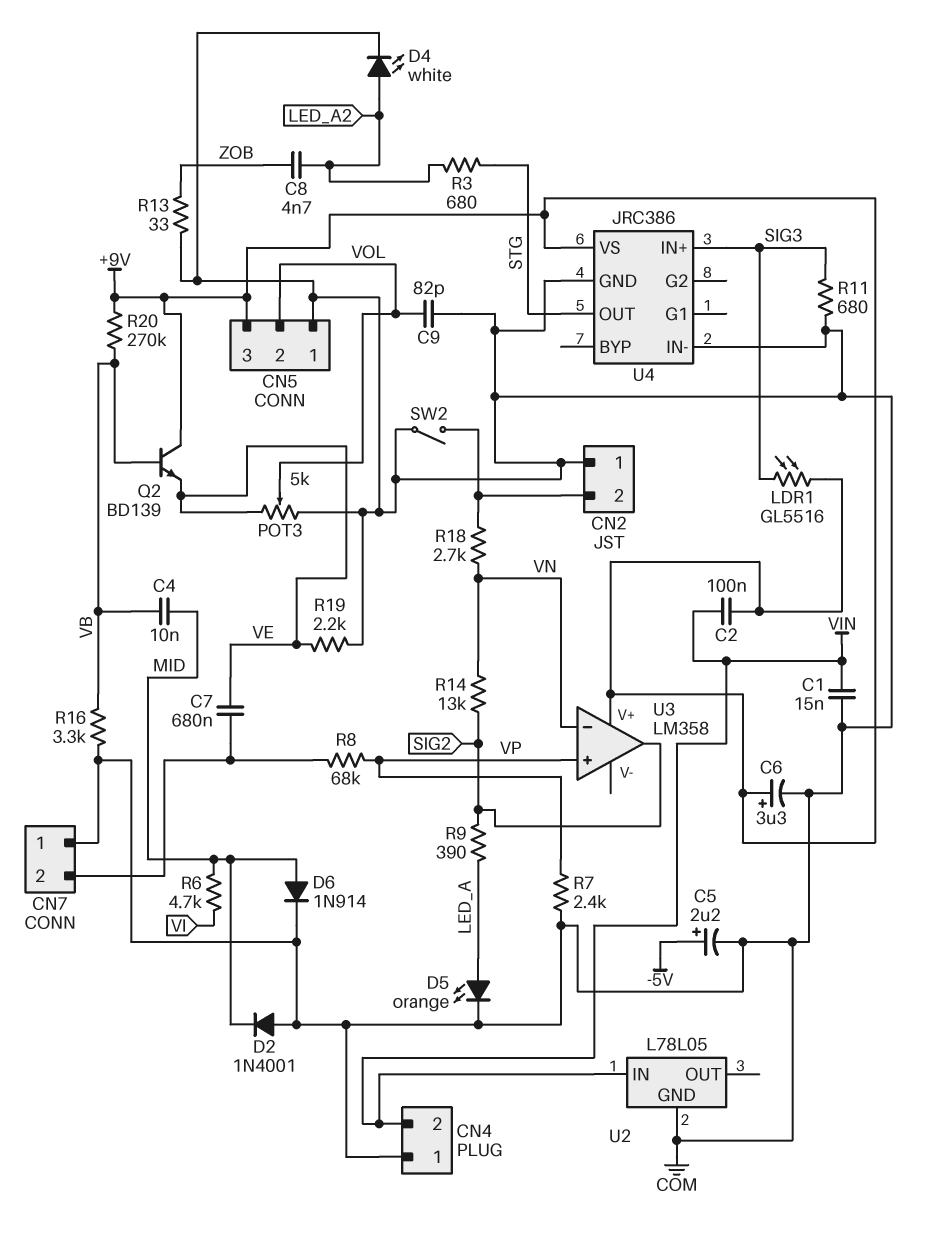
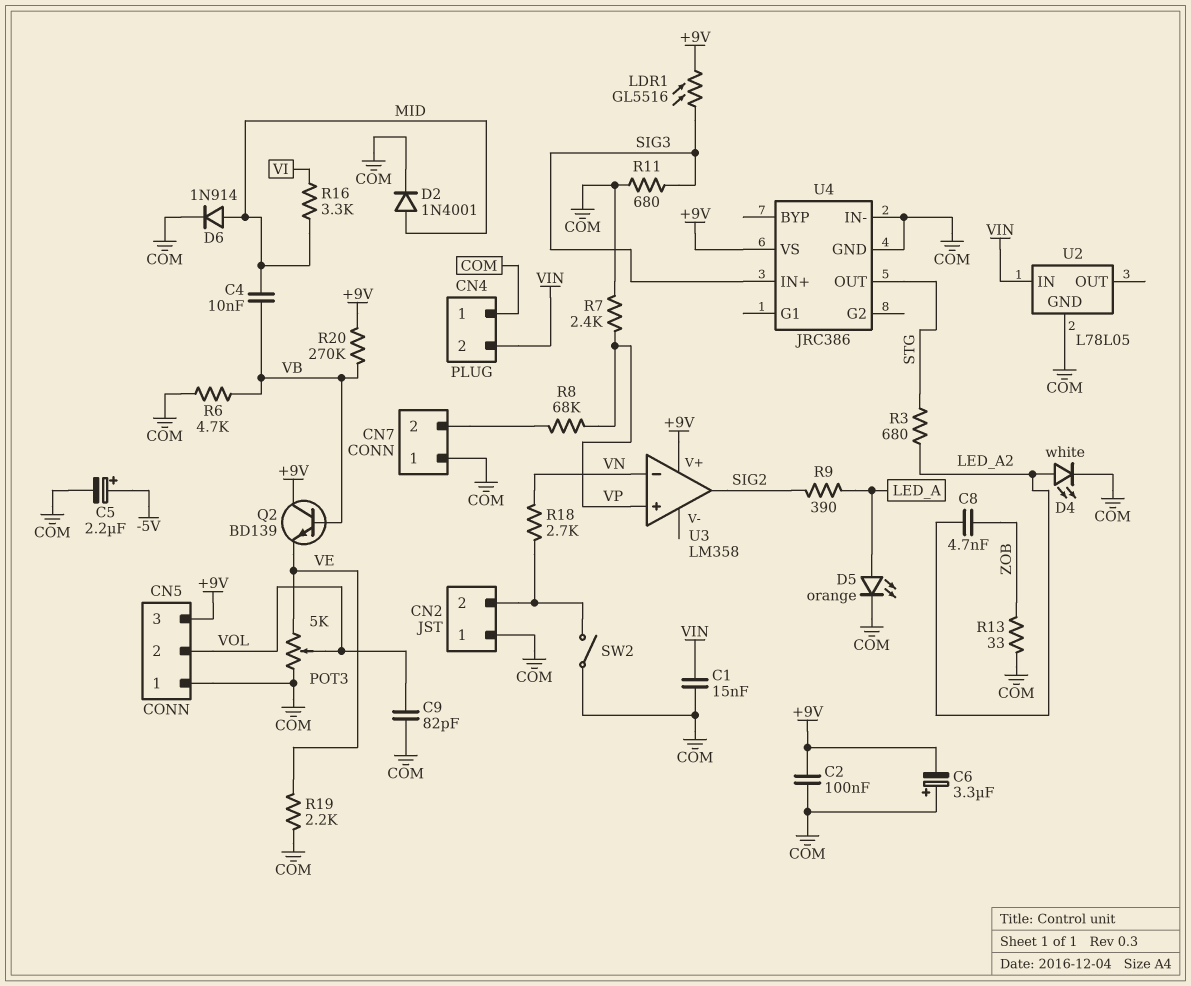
C2: 100nF (+9V, VIN) -> 100nF (+9V, COM)
C6: 3.3uF (plus +9V, minus COM) -> 3.3uF (plus COM, minus +9V)
C7: 680nF (CN7/2, VE) -> none
D2: diode 1N4001 (A COM, K MID) -> diode 1N4001 (A MID, K COM)
R6: 4.7k (MID, VI) -> 4.7k (COM, VB)
R14: 13k (SIG2, VN) -> none
R16: 3.3k (COM, VB) -> 3.3k (MID, VI)

